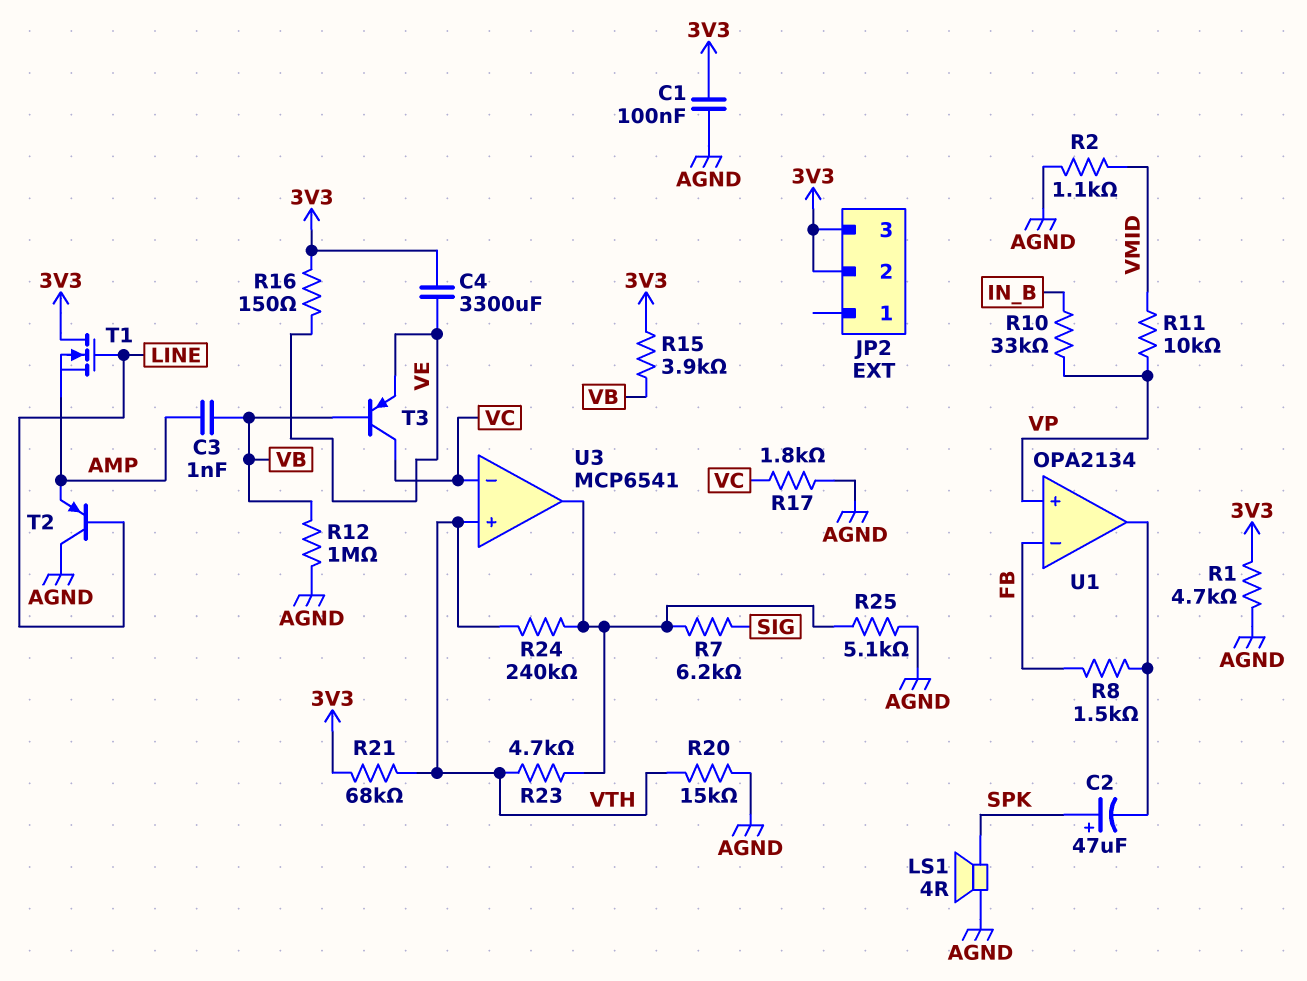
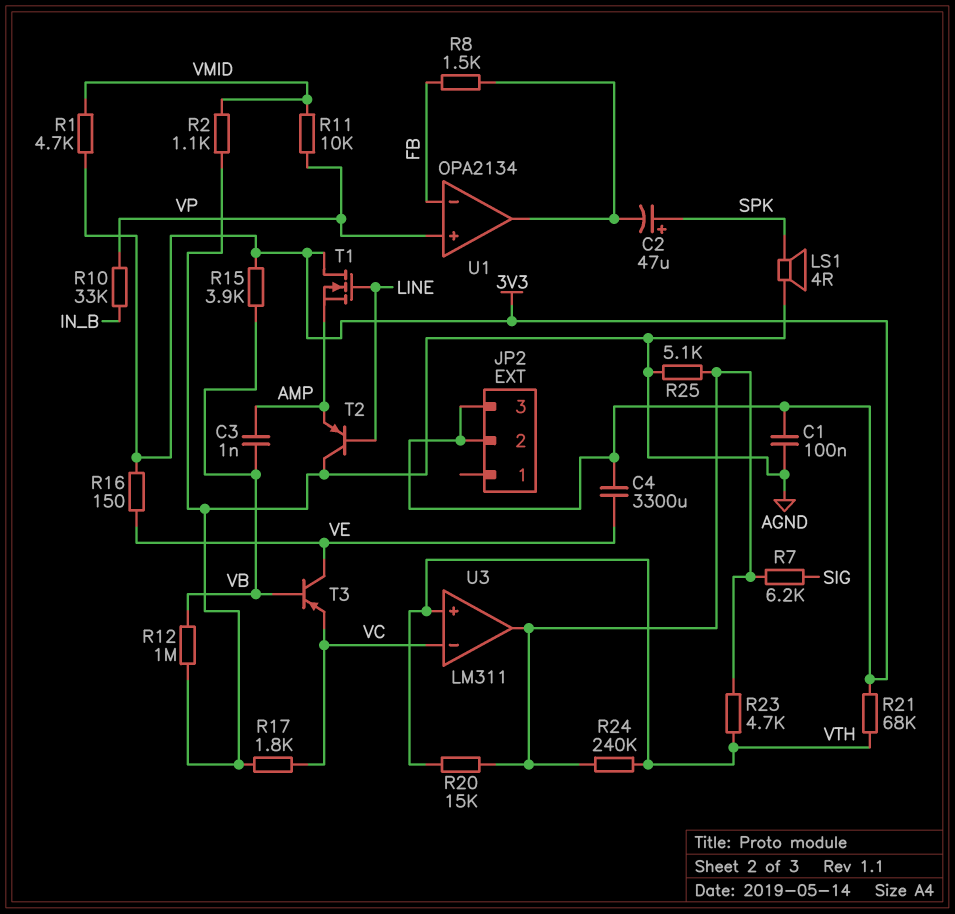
R1: 4.7k (3V3, AGND) -> 4.7k (3V3, VMID)
R20: 15k (AGND, VTH) -> 15k (U3/out, VTH)
T3: PNP (B VB, C VC, E VE) -> PNP (B VB, C VE, E VC)
U3: MCP6541 -> LM311

